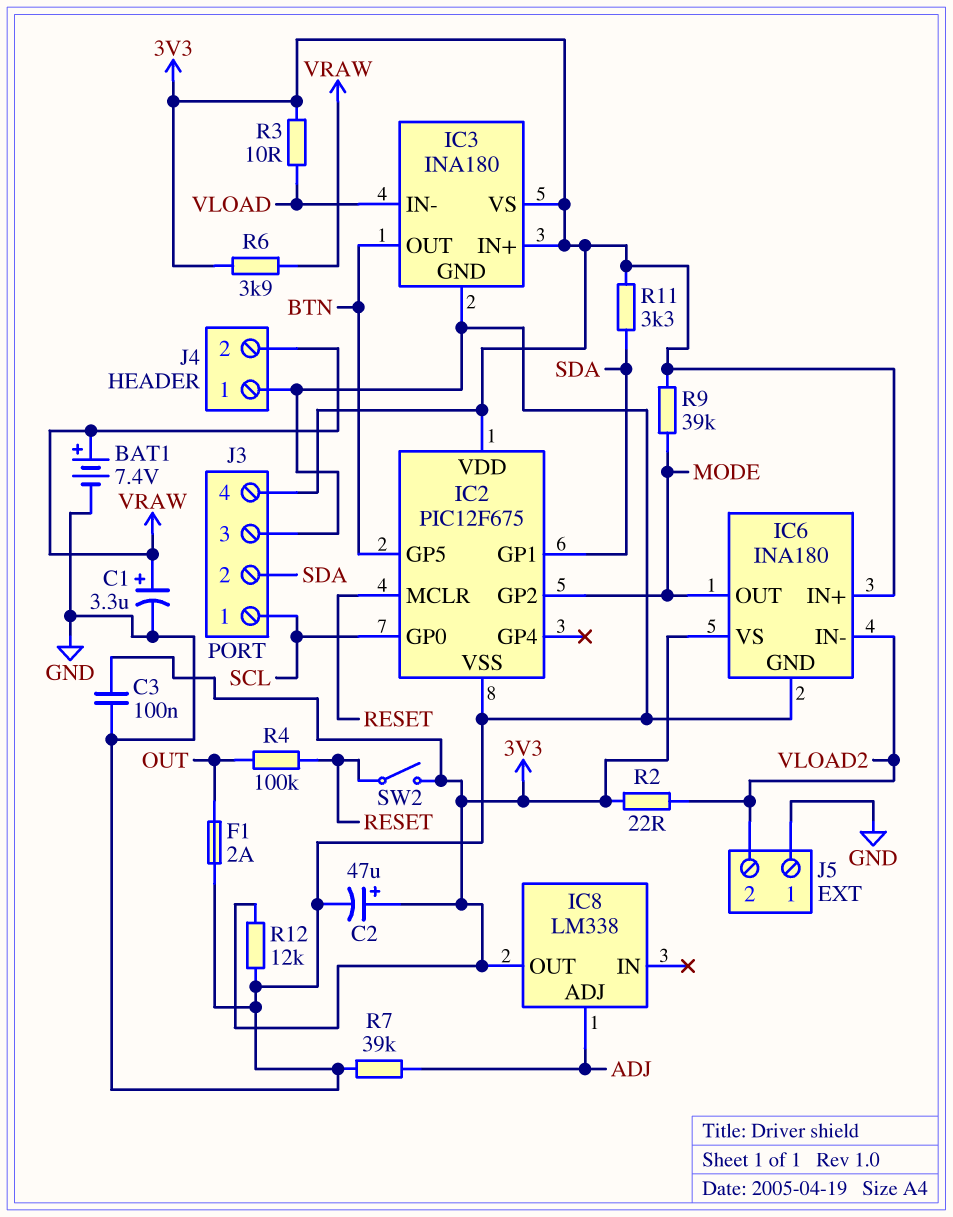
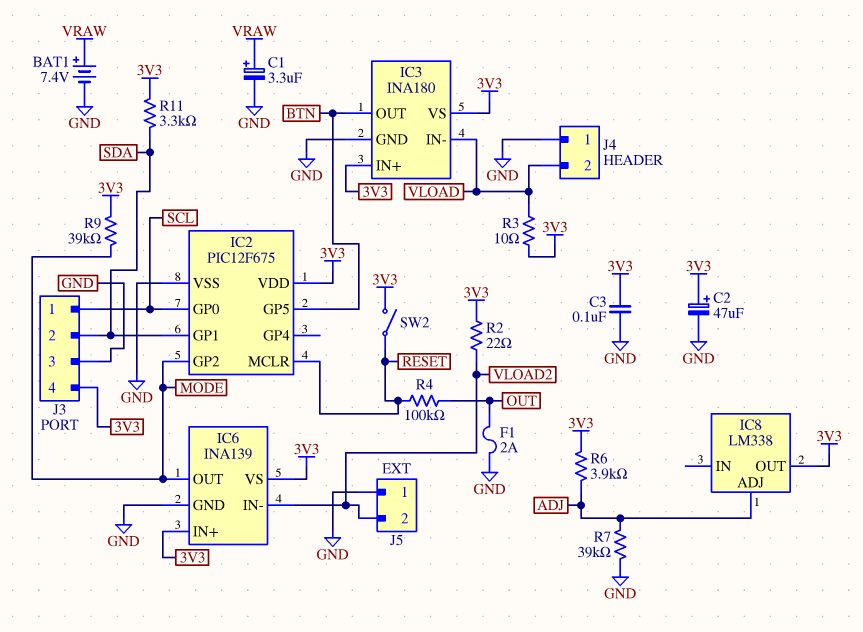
IC6: INA180 -> INA139
J4 pin 2: VRAW -> VLOAD
R6: 3.9k (3V3, VRAW) -> 3.9k (3V3, ADJ)
R12: 12k (3V3, GND) -> none

